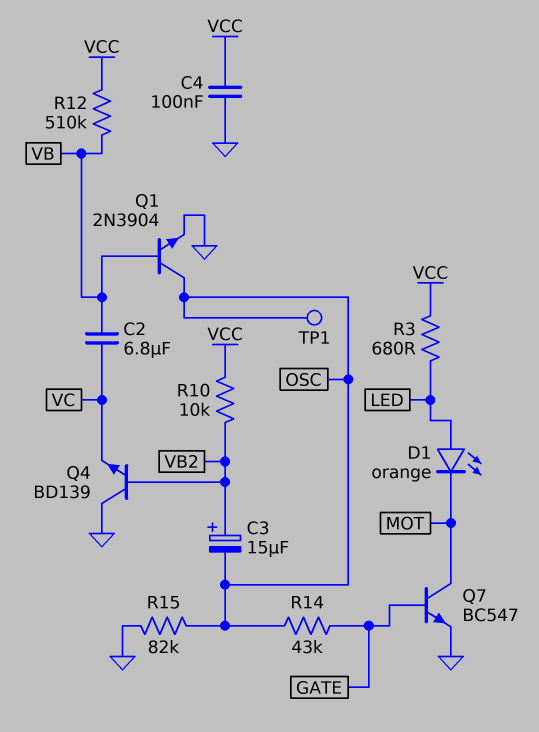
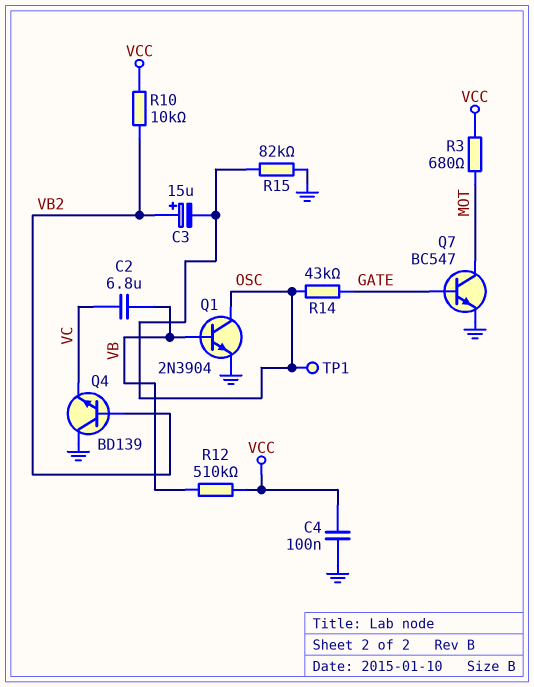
D1: LED orange (A LED, K MOT) -> none
R3: 680 (LED, VCC) -> 680 (MOT, VCC)

